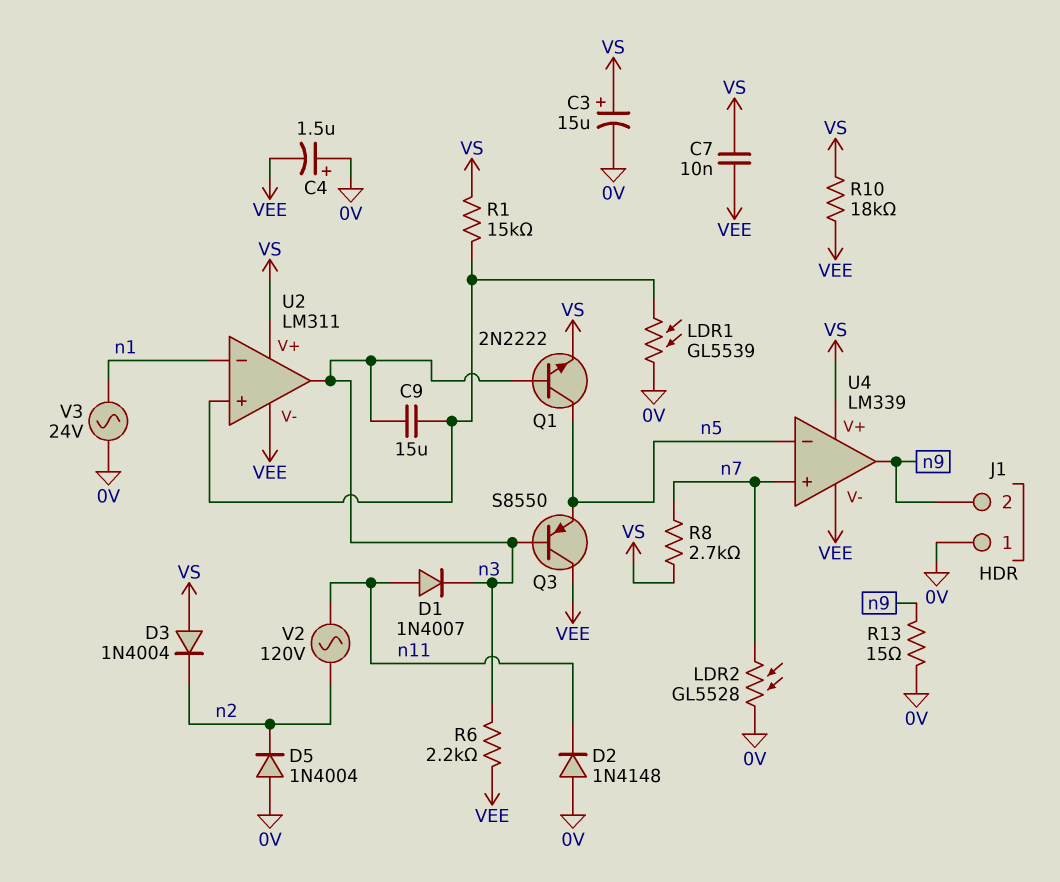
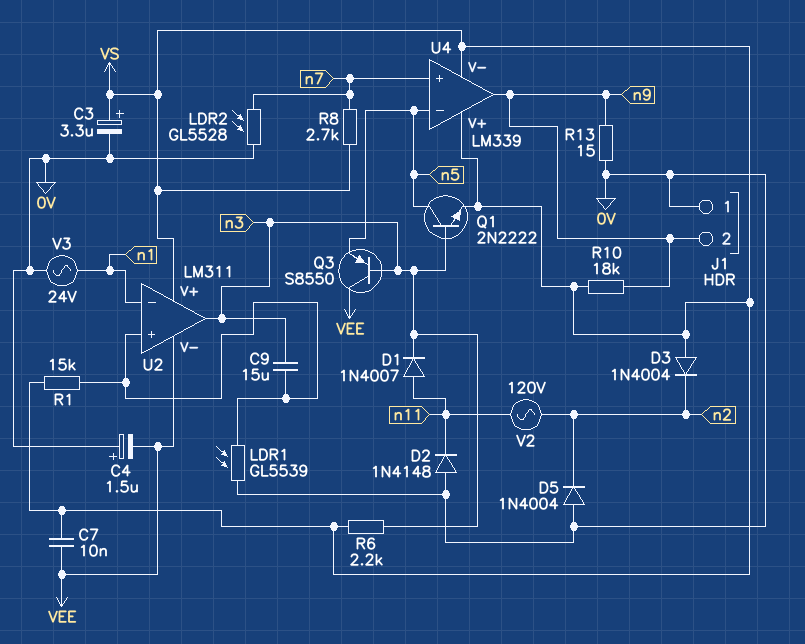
C3: 15uF (plus VS, minus 0V) -> 3.3uF (plus VS, minus 0V)
R6: 2.2k (VEE, n3) -> 2.2k (VS, n3)
R10: 18k (VEE, VS) -> 18k (VS, n9)
U4 pin V-: VEE -> VS

